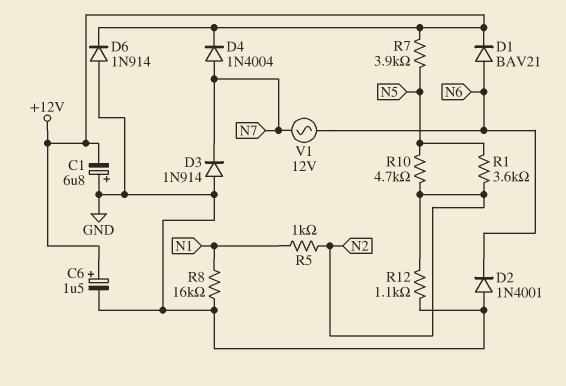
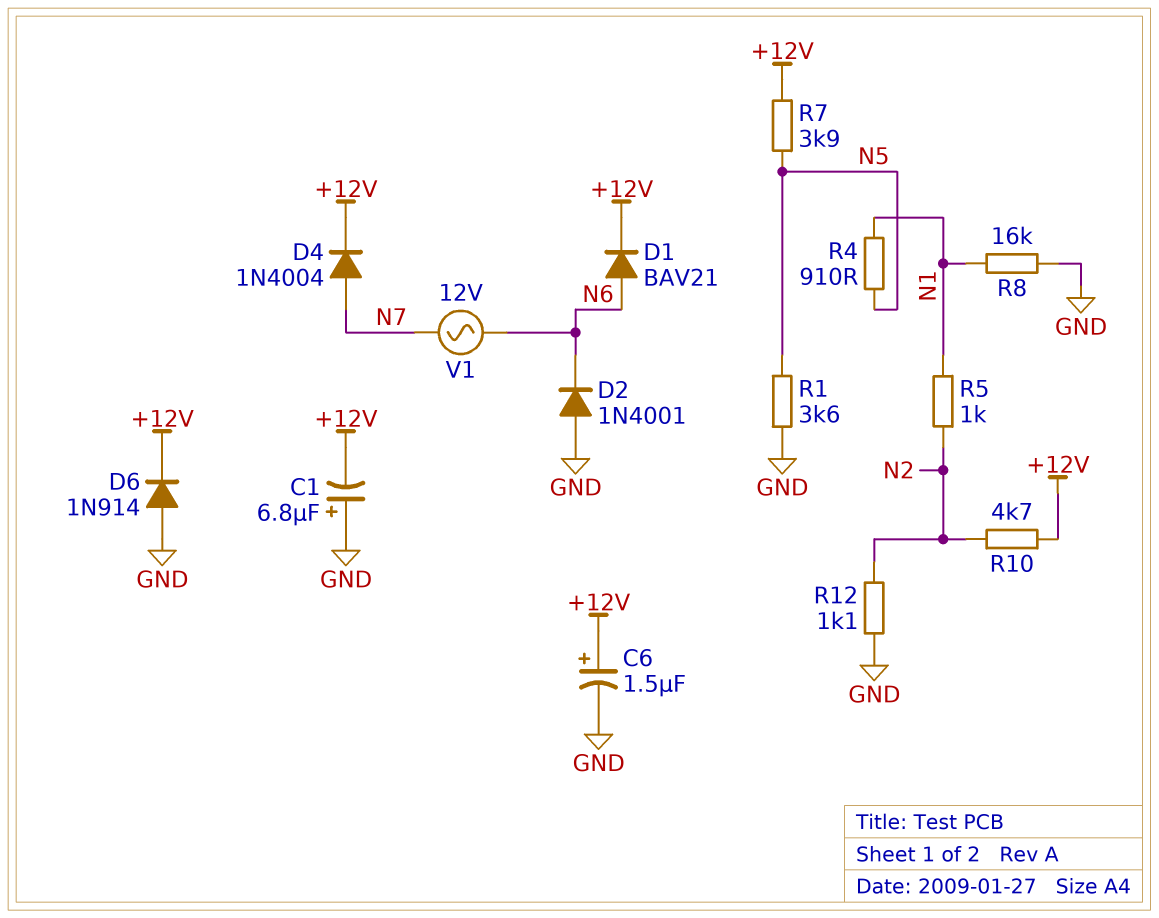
D3: diode 1N914 (A GND, K N7) -> none
R1: 3.6k (N2, N5) -> 3.6k (GND, N5)
R4: none -> 910 (N1, N5)
R10: 4.7k (N2, N5) -> 4.7k (+12V, N2)

